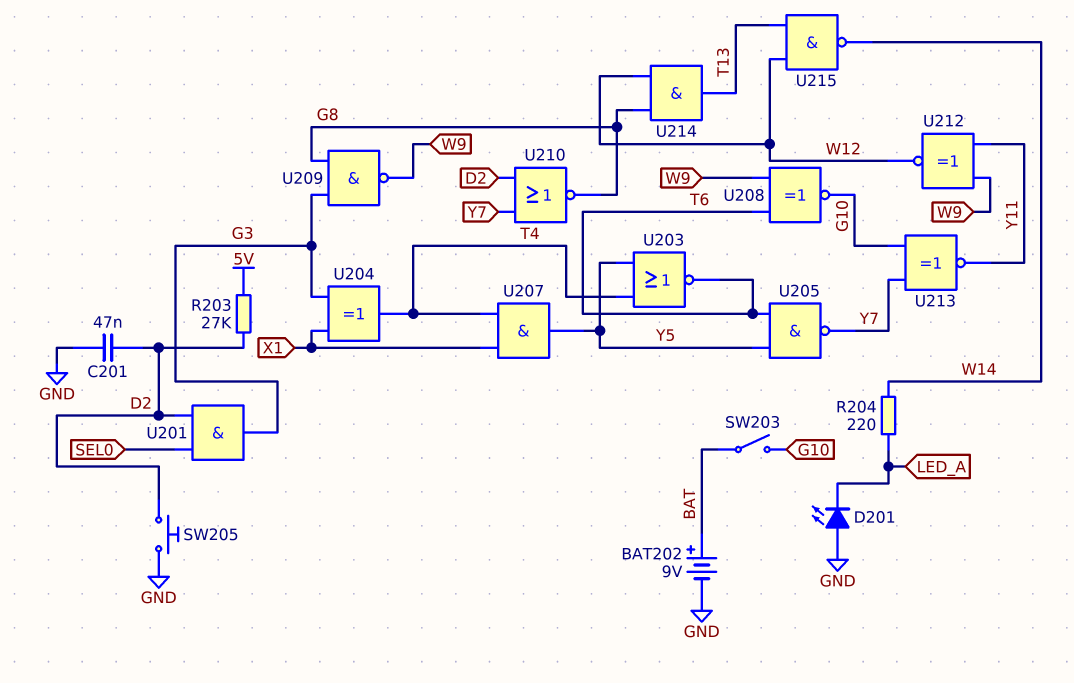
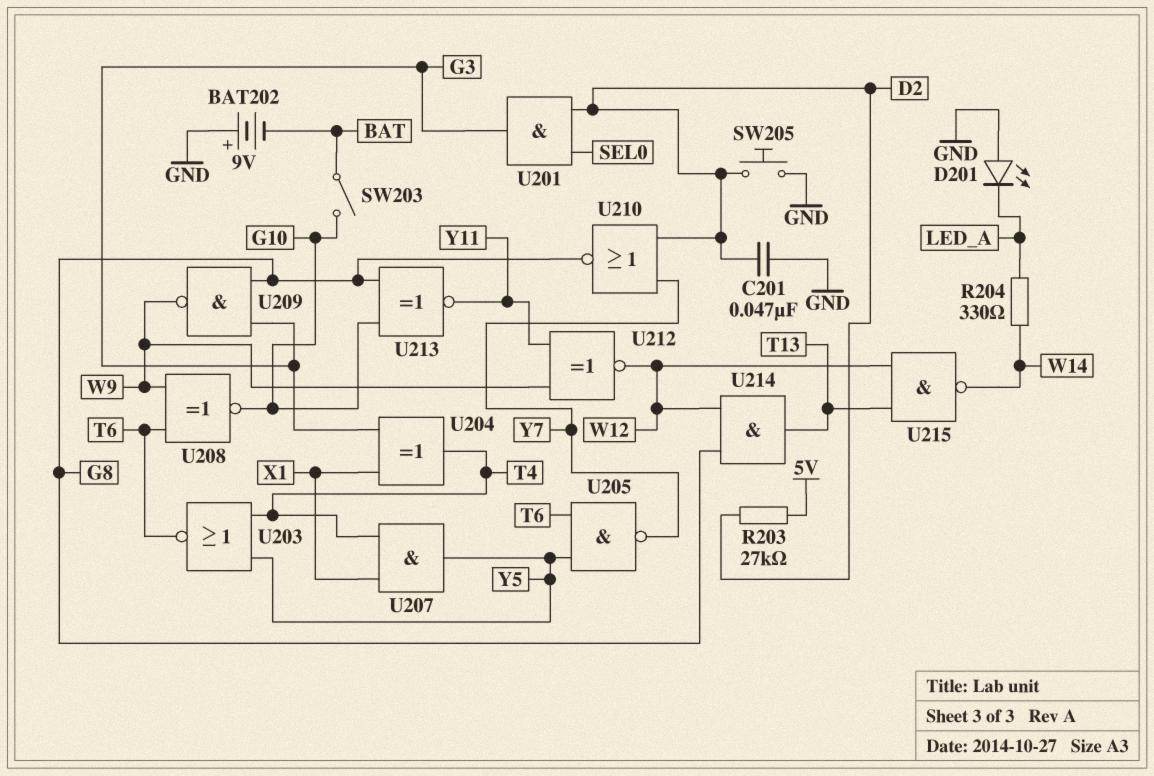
BAT202: 9V (plus BAT, minus GND) -> 9V (plus GND, minus BAT)
R204: 220 (LED_A, W14) -> 330 (LED_A, W14)
U213: XNOR (in G10, in Y7, out Y11) -> XNOR (in G8, in G10, out Y11)

